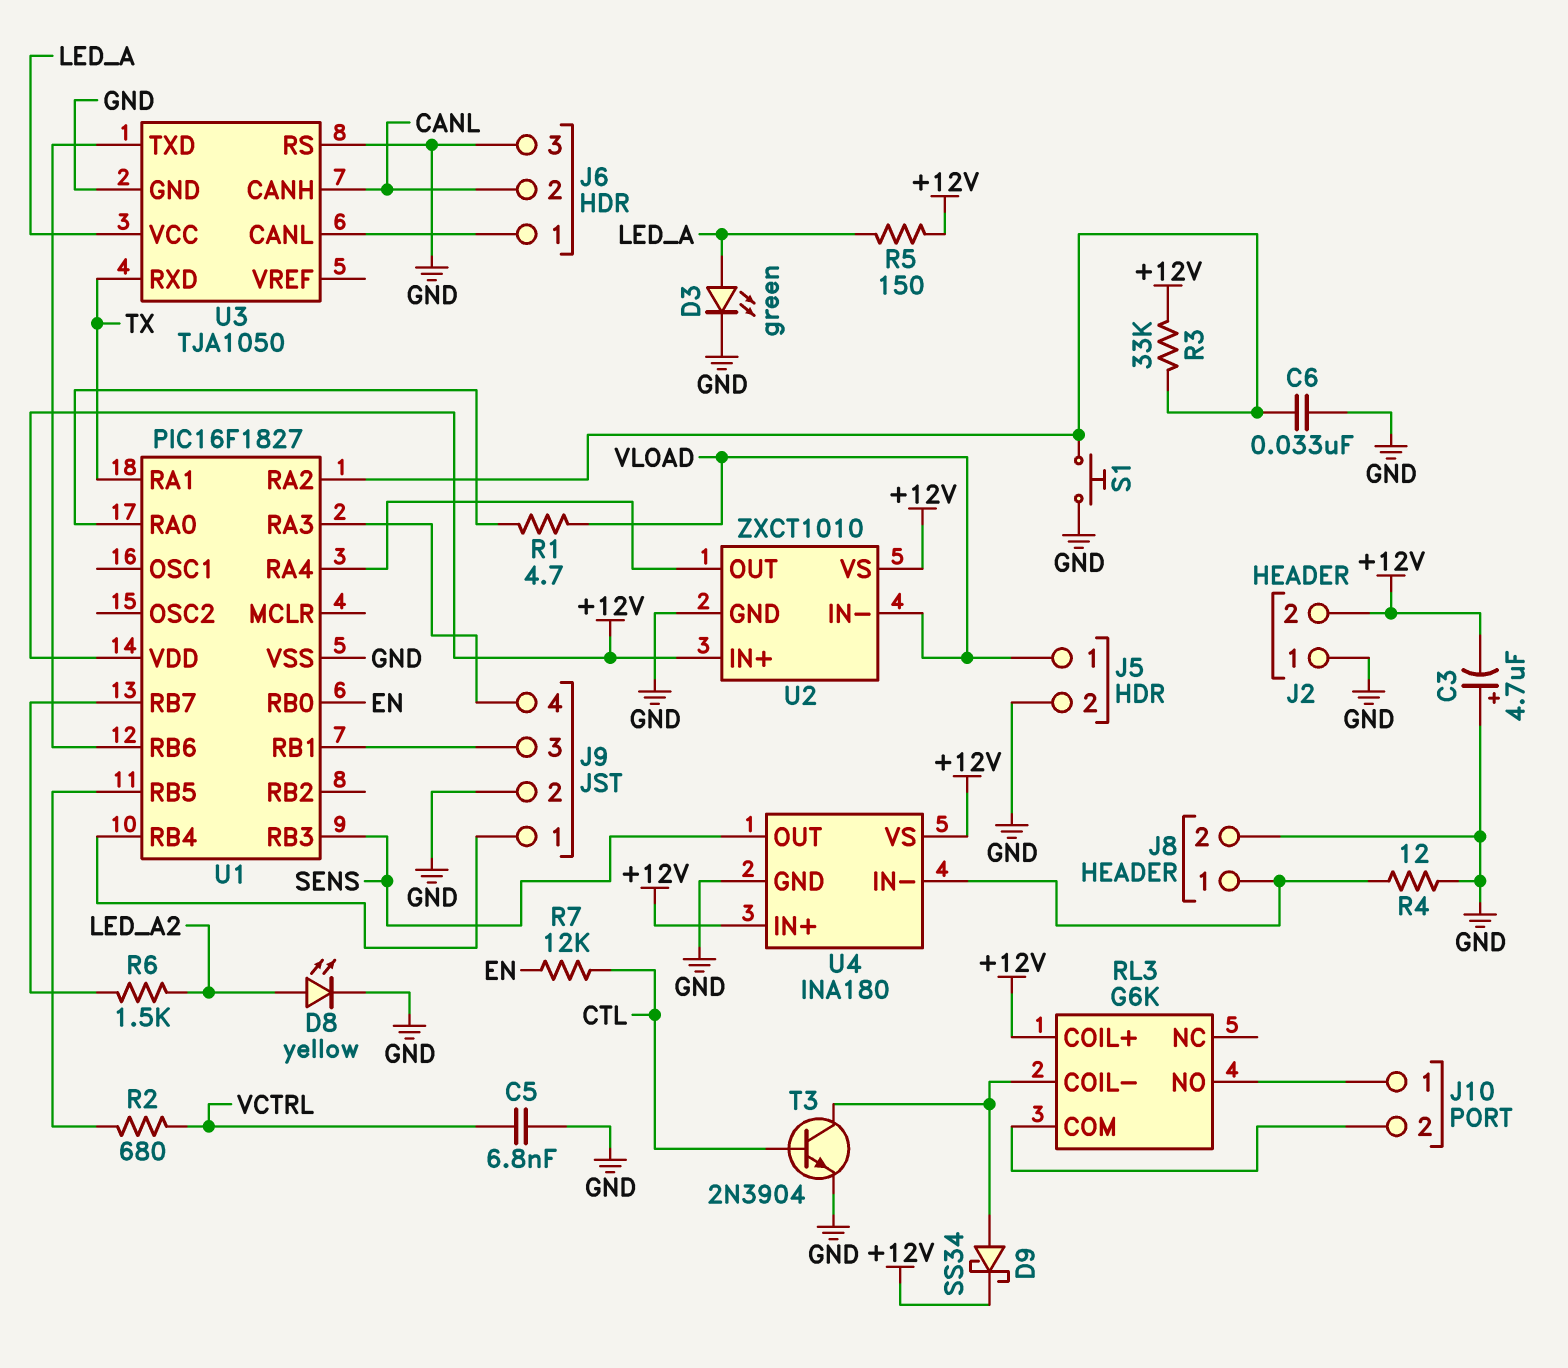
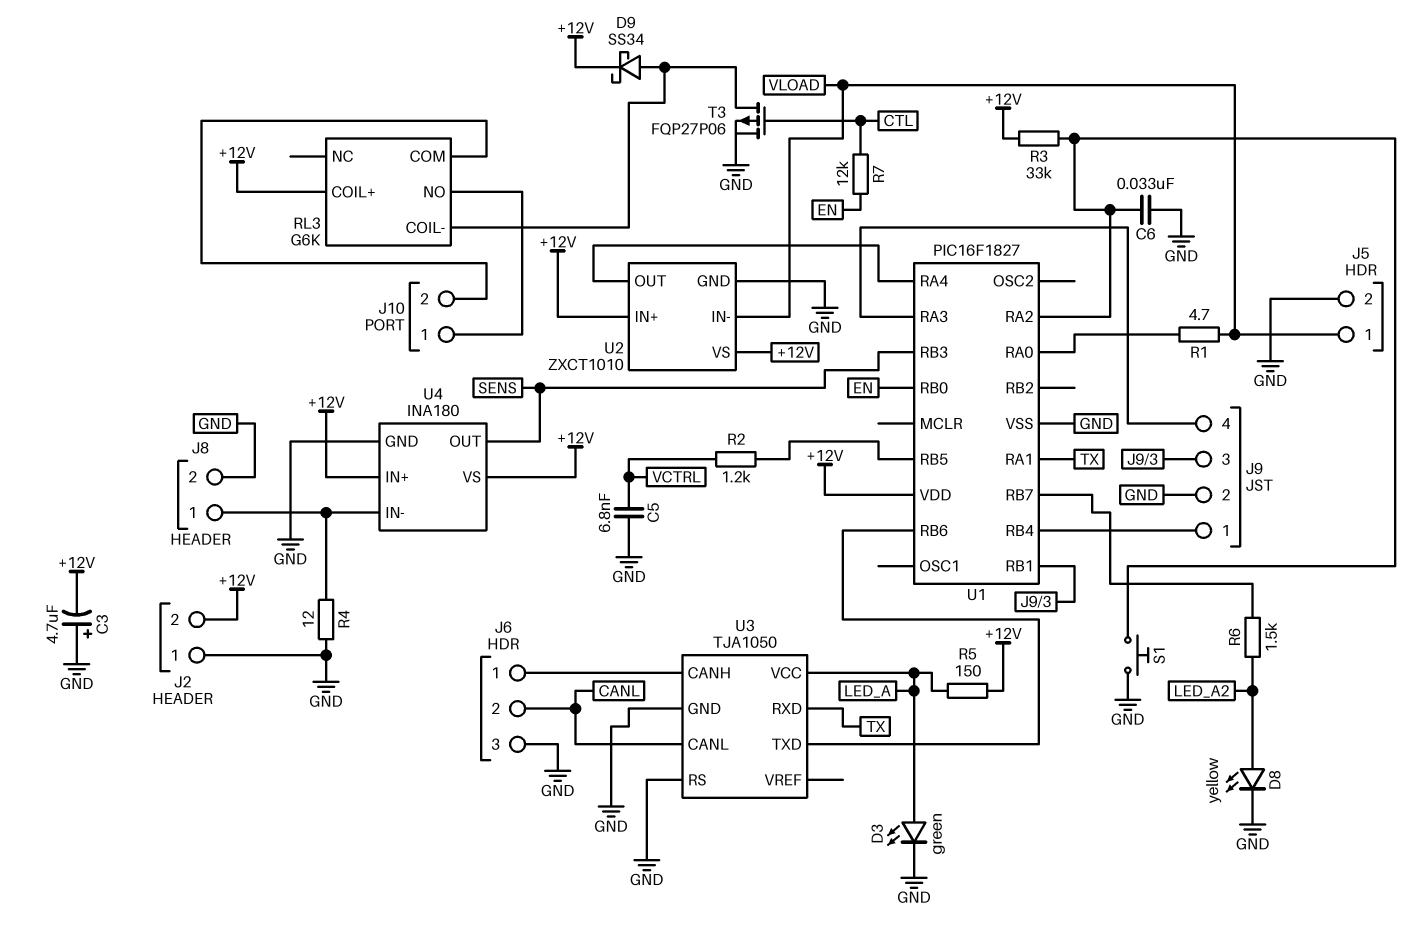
R2: 680 (U1/RB5, VCTRL) -> 1.2k (U1/RB5, VCTRL)
T3: NPN 2N3904 (B CTL, C RL3/COIL-, E GND) -> PMOS FQP27P06 (G CTL, D RL3/COIL-, S GND)
U3 pin CANH: CANL -> J6/1
U3 pin CANL: J6/1 -> CANL

